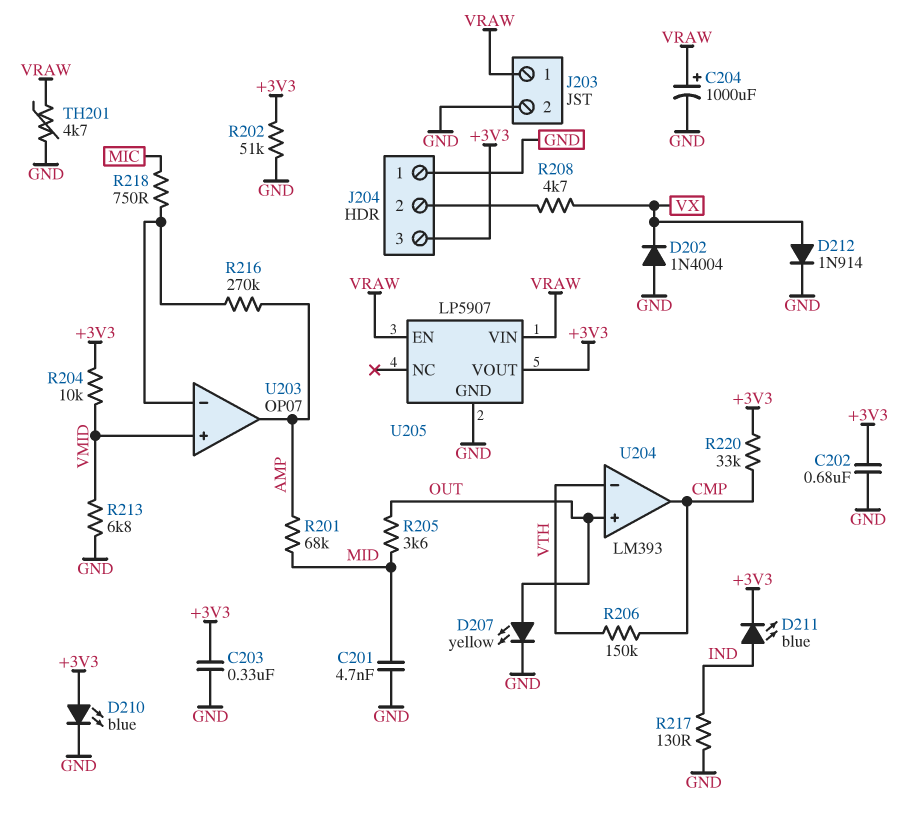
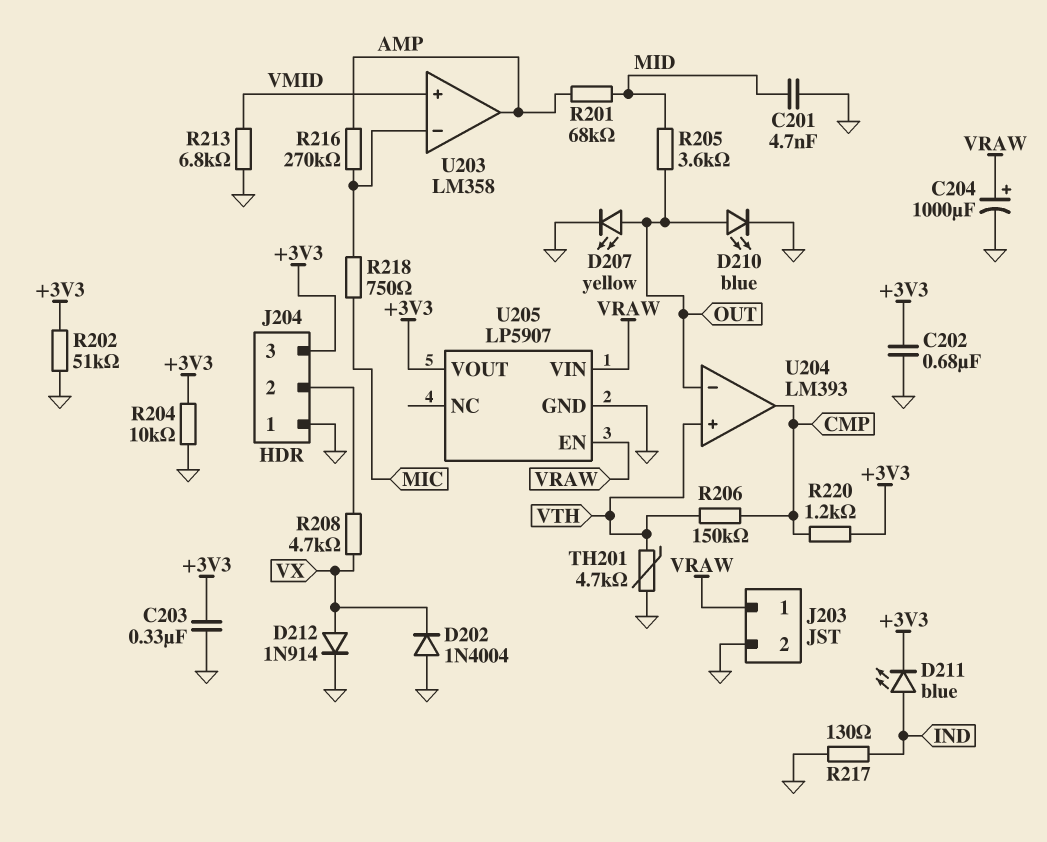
D210: LED blue (A +3V3, K GND) -> LED blue (A OUT, K GND)
R204: 10k (+3V3, VMID) -> 10k (+3V3, GND)
R220: 33k (+3V3, CMP) -> 1.2k (+3V3, CMP)
TH201: 4.7k (GND, VRAW) -> 4.7k (GND, VTH)
U203: OP07 -> LM358
U204 pin in+: OUT -> VTH
U204 pin in-: VTH -> OUT

